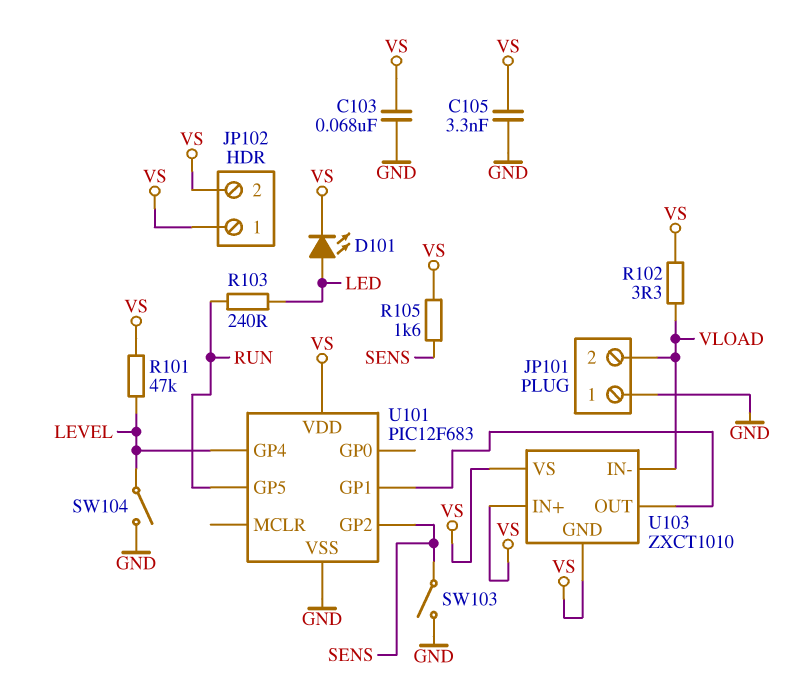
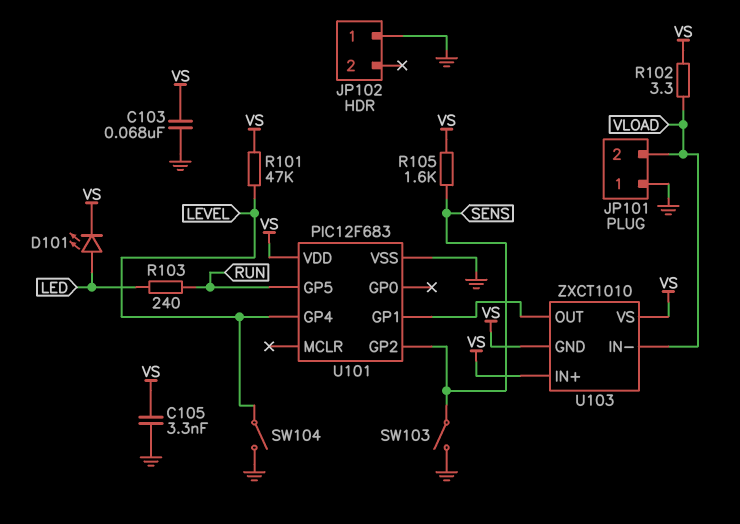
JP102 pin 1: VS -> GND
JP102 pin 2: VS -> none

